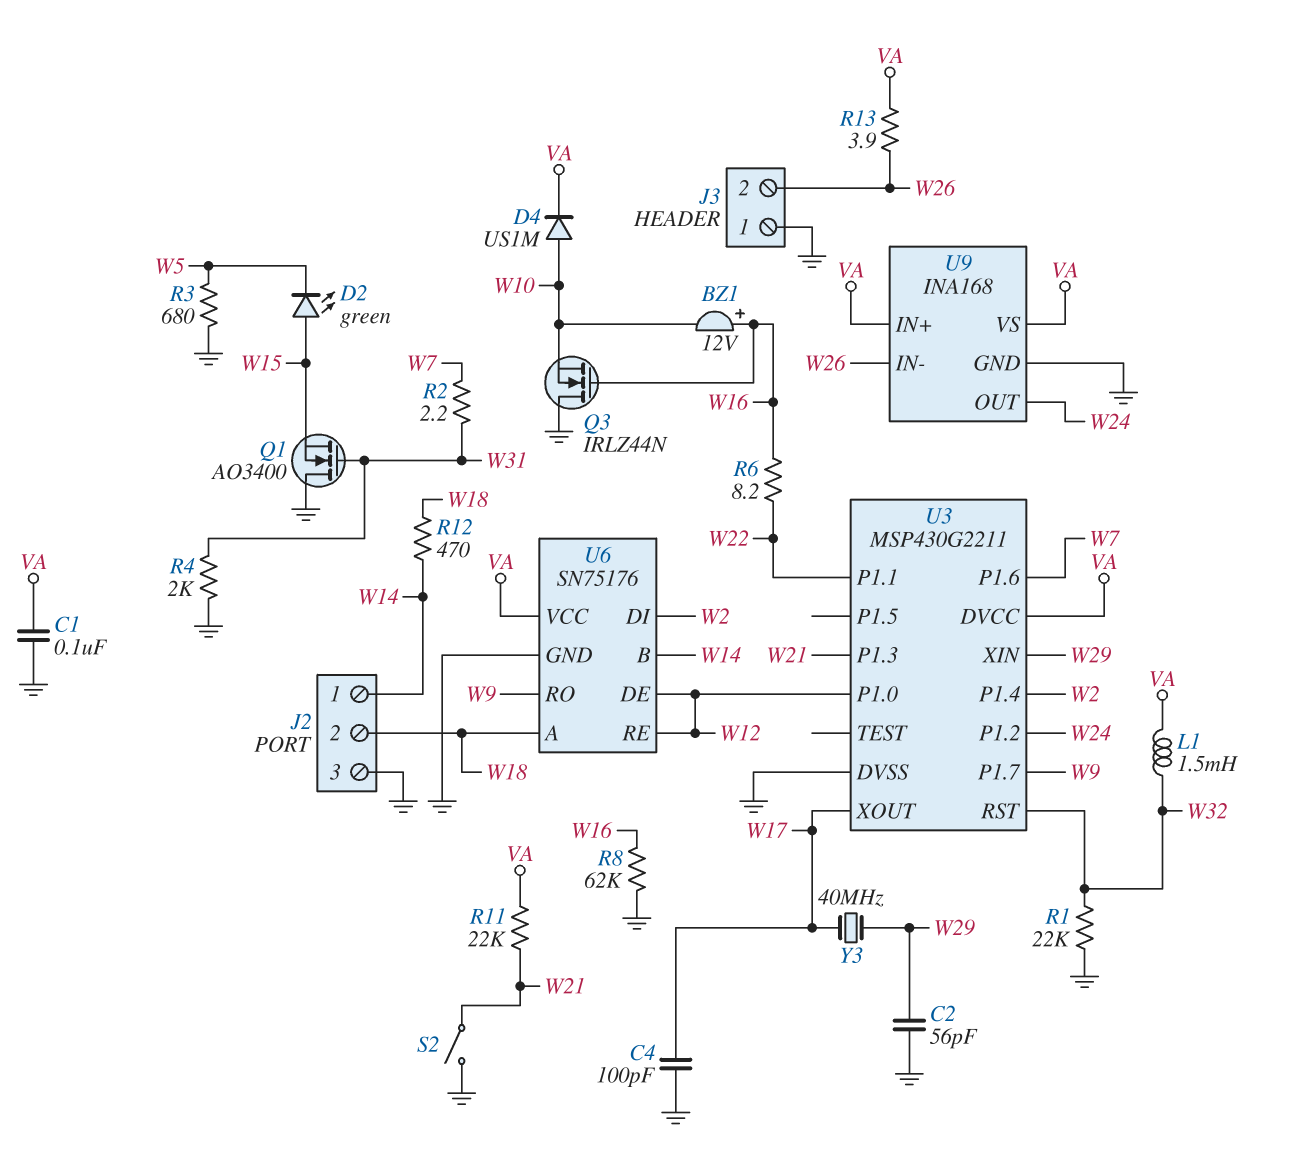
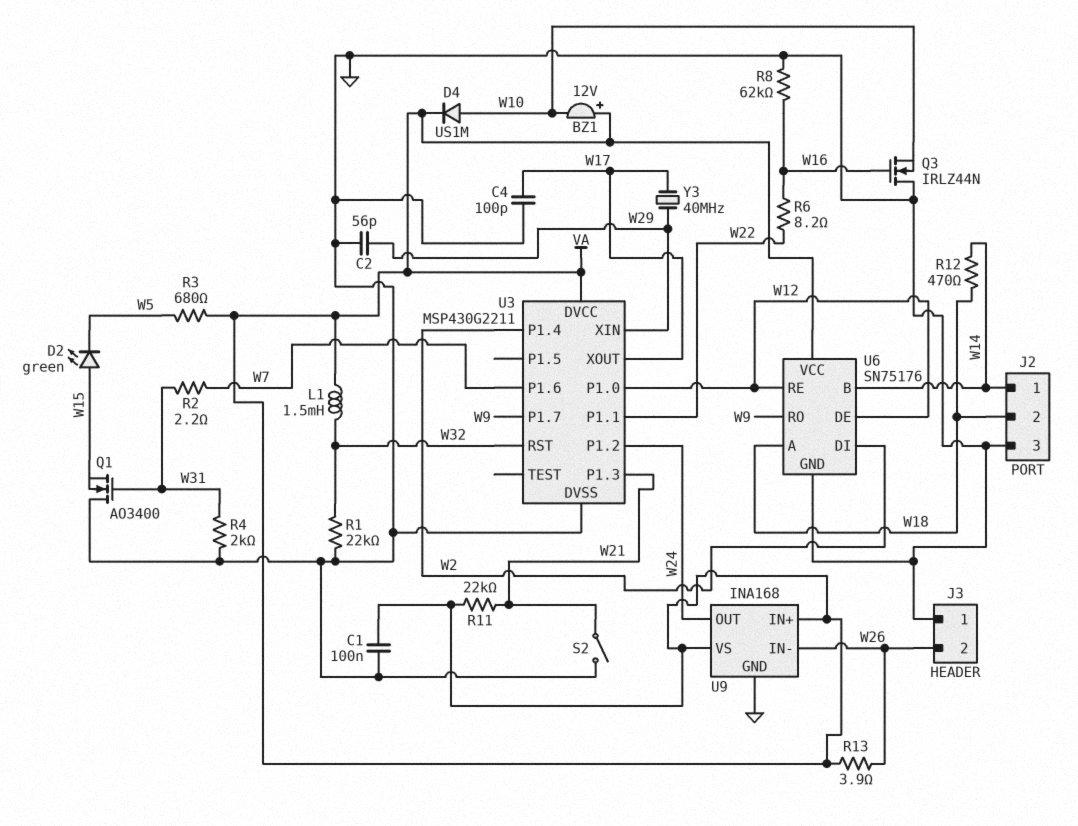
BZ1: buzzer 12V (plus W16, minus W10) -> buzzer 12V (plus VA, minus W10)
R3: 680 (GND, W5) -> 680 (VA, W5)

